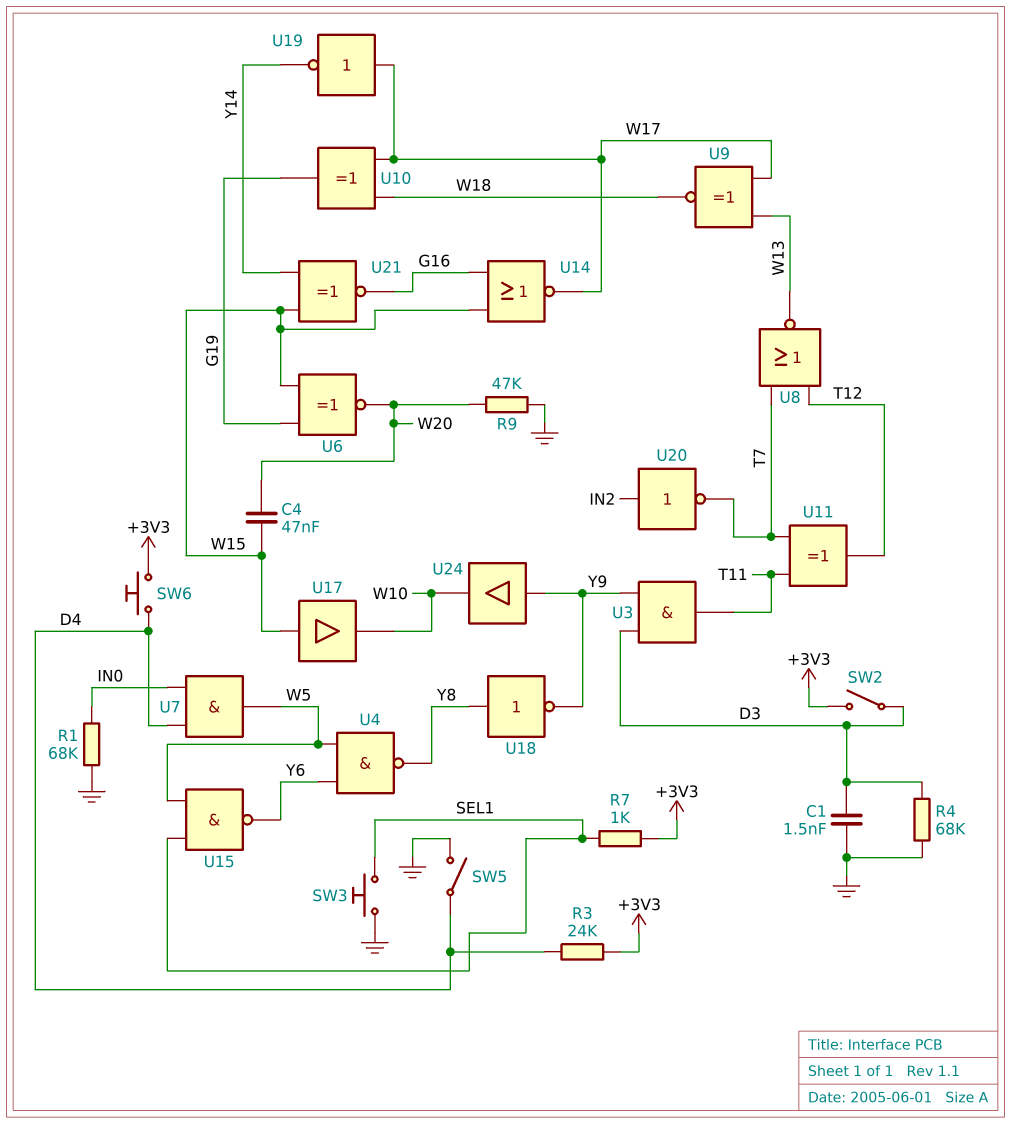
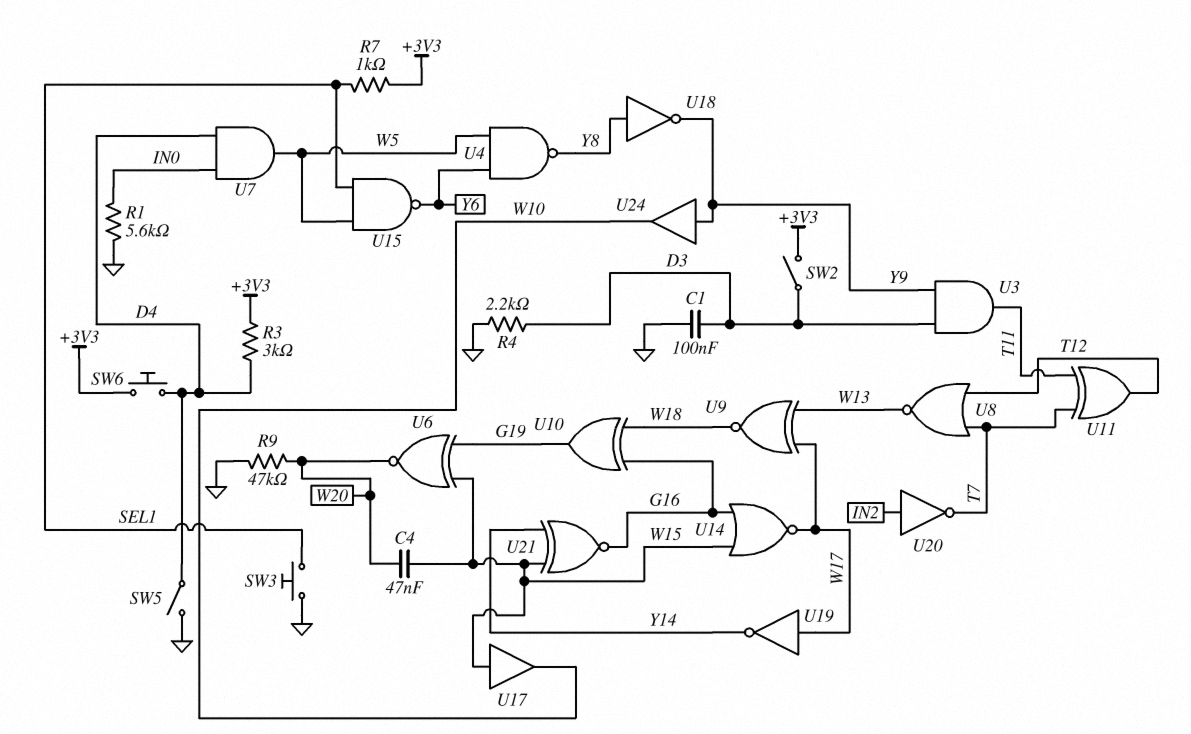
C1: 1.5nF (D3, GND) -> 100nF (D3, GND)
R1: 68k (GND, IN0) -> 5.6k (GND, IN0)
R3: 24k (+3V3, D4) -> 3k (+3V3, D4)
R4: 68k (D3, GND) -> 2.2k (D3, GND)
U10: XOR (in W17, in W18, out G19) -> XOR (in G16, in W18, out G19)

